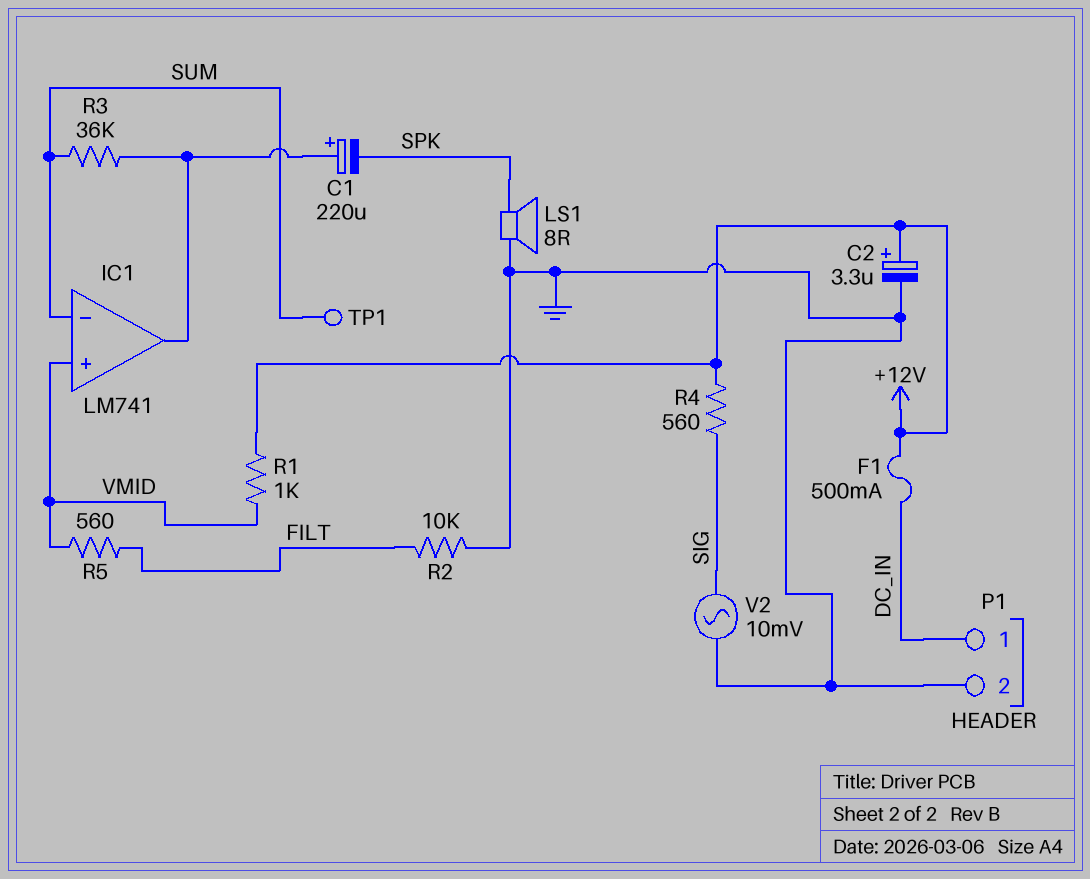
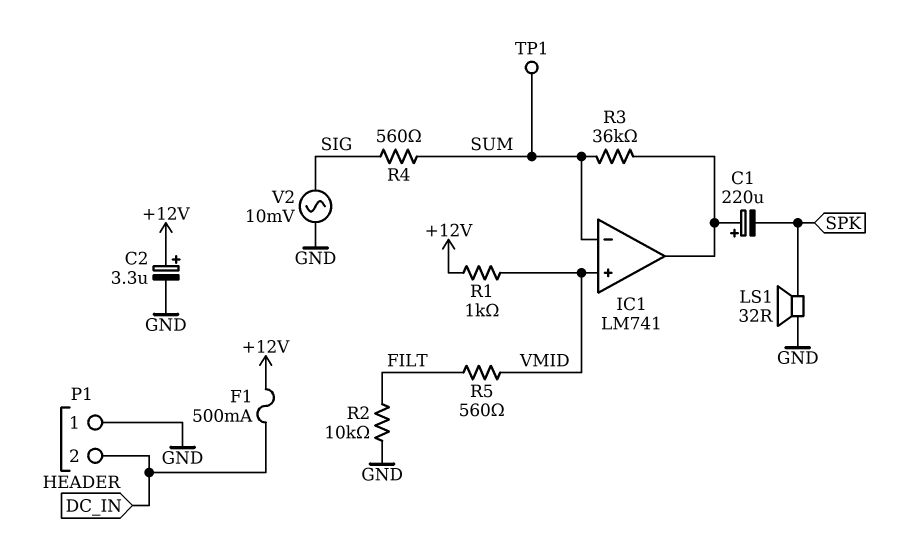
LS1: speaker 8R (GND, SPK) -> speaker 32R (GND, SPK)
P1 pin 1: DC_IN -> GND
P1 pin 2: GND -> DC_IN
R4: 560 (+12V, SIG) -> 560 (SIG, SUM)

